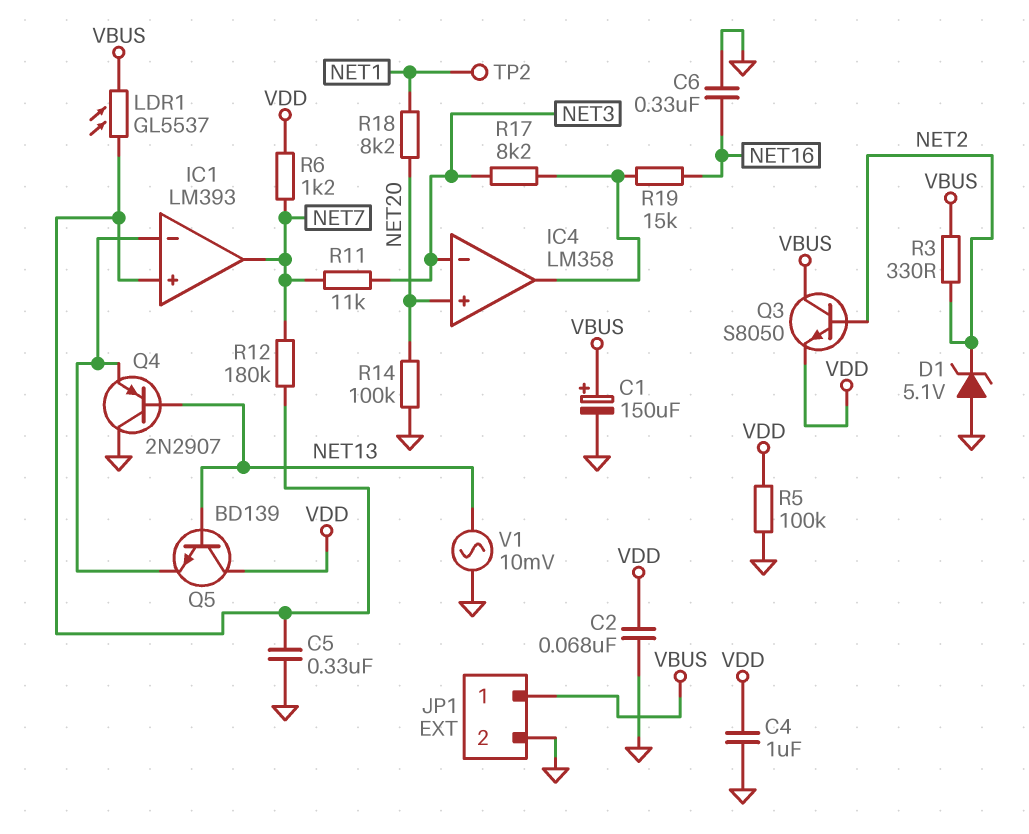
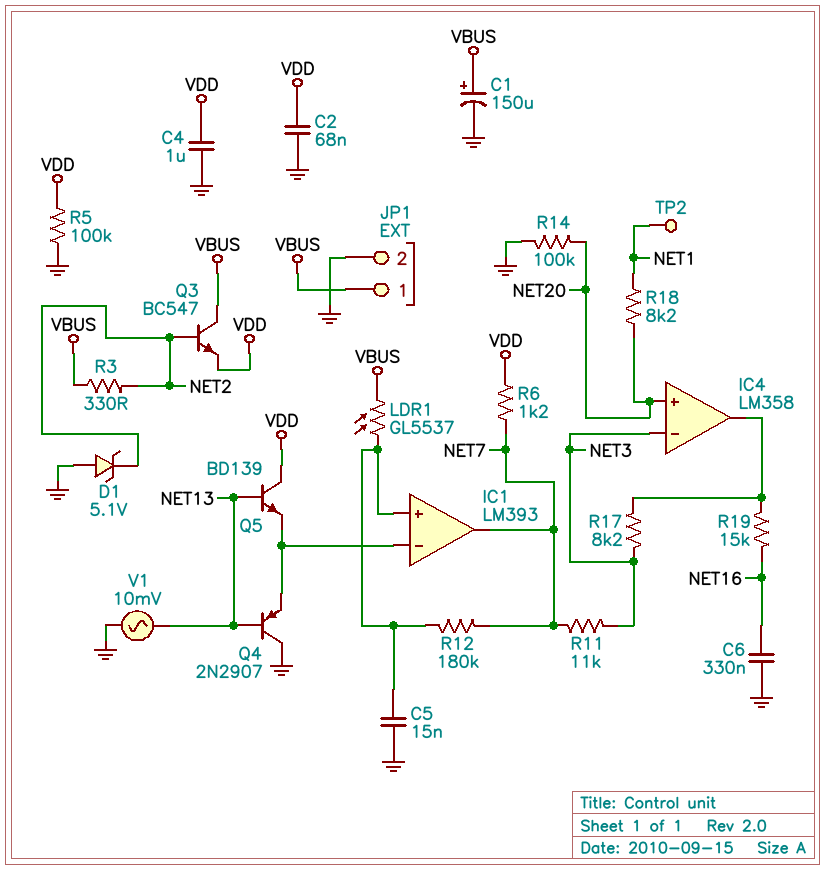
C5: 330nF (GND, IC1/in+) -> 15nF (GND, IC1/in+)
Q3: NPN S8050 (B NET2, C VBUS, E VDD) -> NPN BC547 (B NET2, C VBUS, E VDD)

